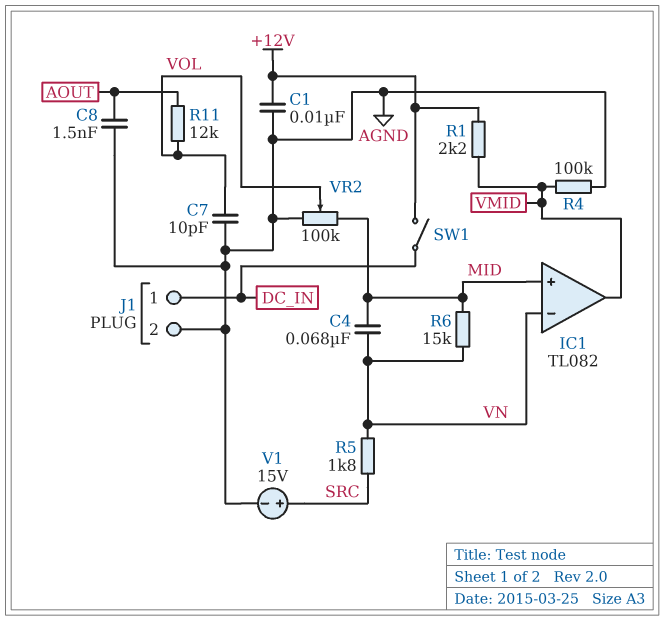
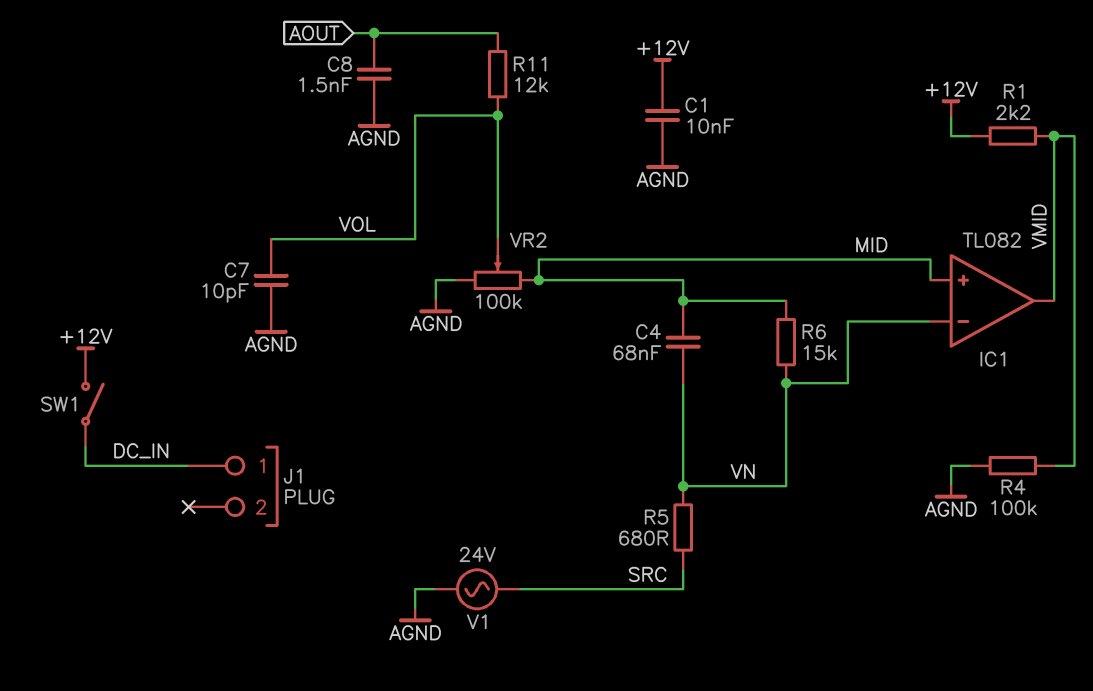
J1 pin 2: AGND -> none
R5: 1.8k (SRC, VN) -> 680 (SRC, VN)
V1: 15V (plus SRC, minus AGND) -> AC 24V (AGND, SRC)

